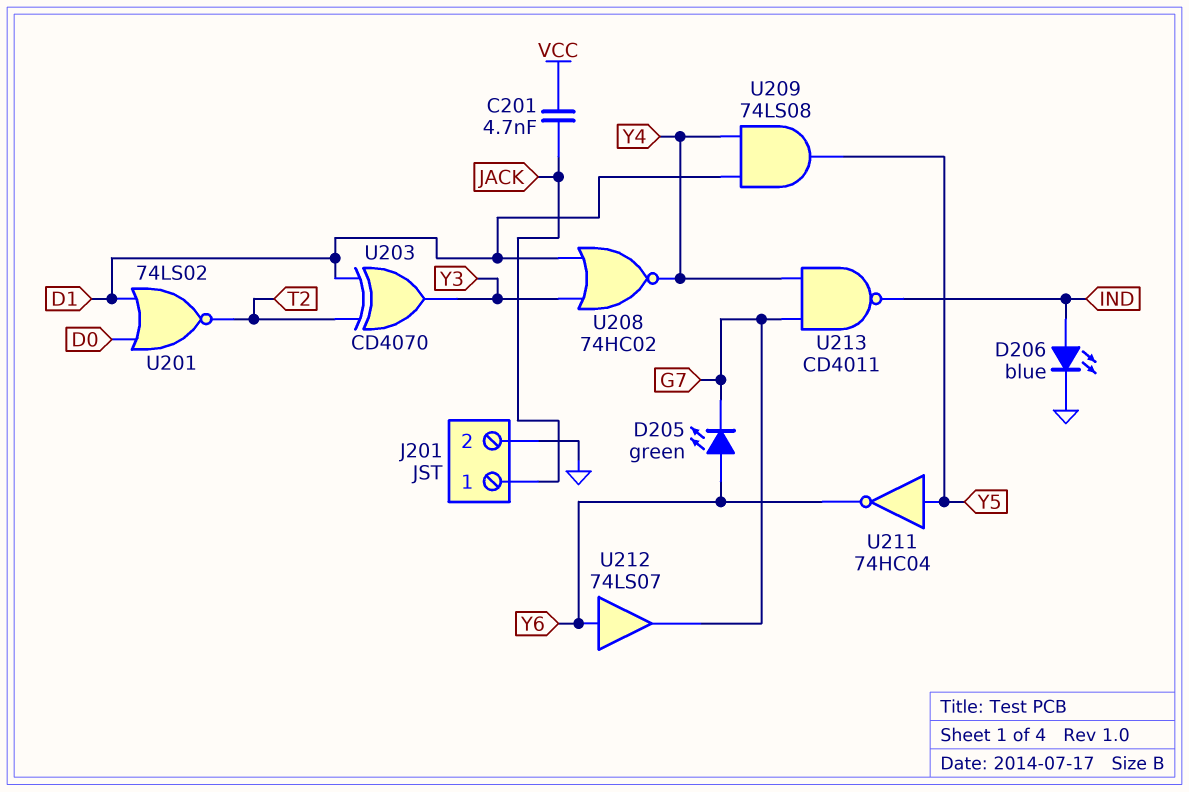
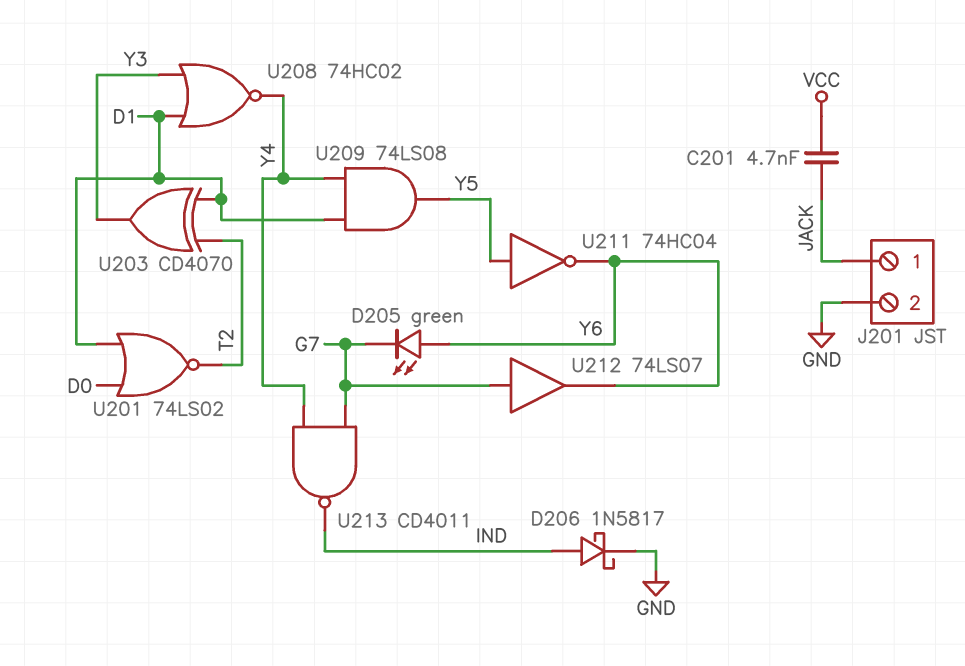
D206: LED blue (A IND, K GND) -> schottky 1N5817 (A IND, K GND)
U212: buffer 74LS07 (in Y6, out G7) -> buffer 74LS07 (in G7, out Y6)

